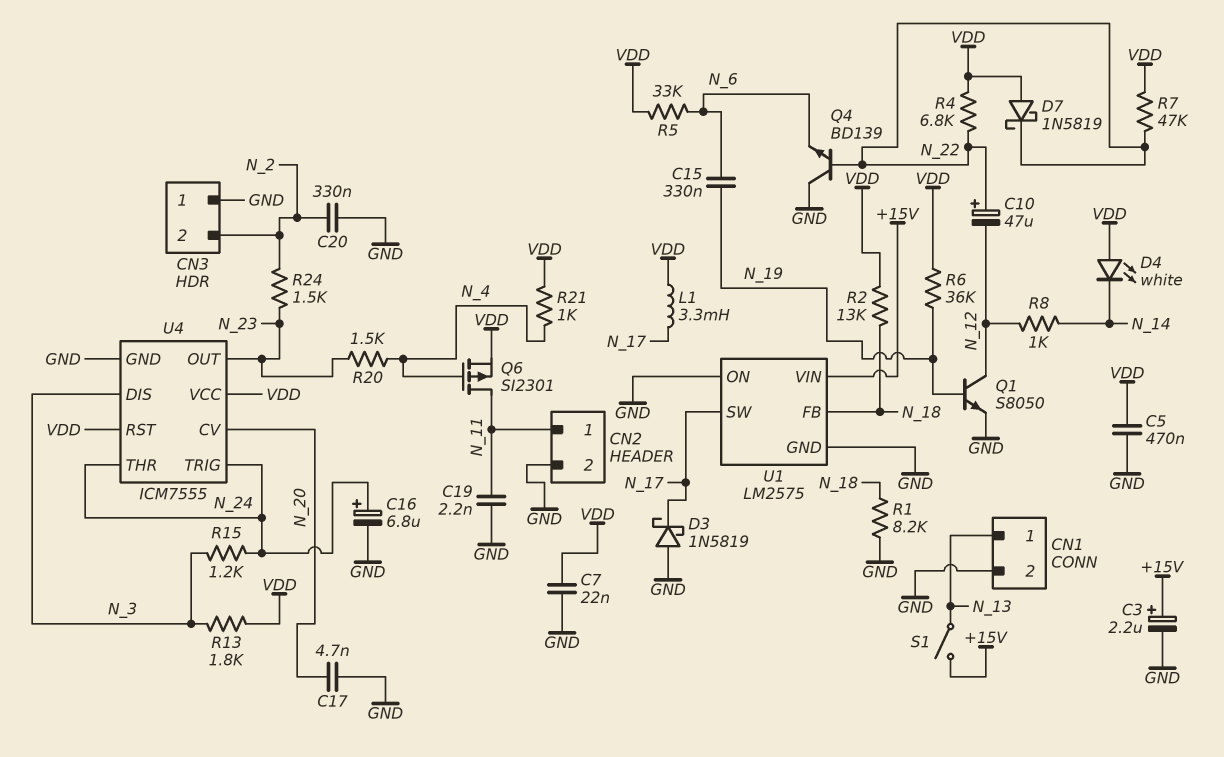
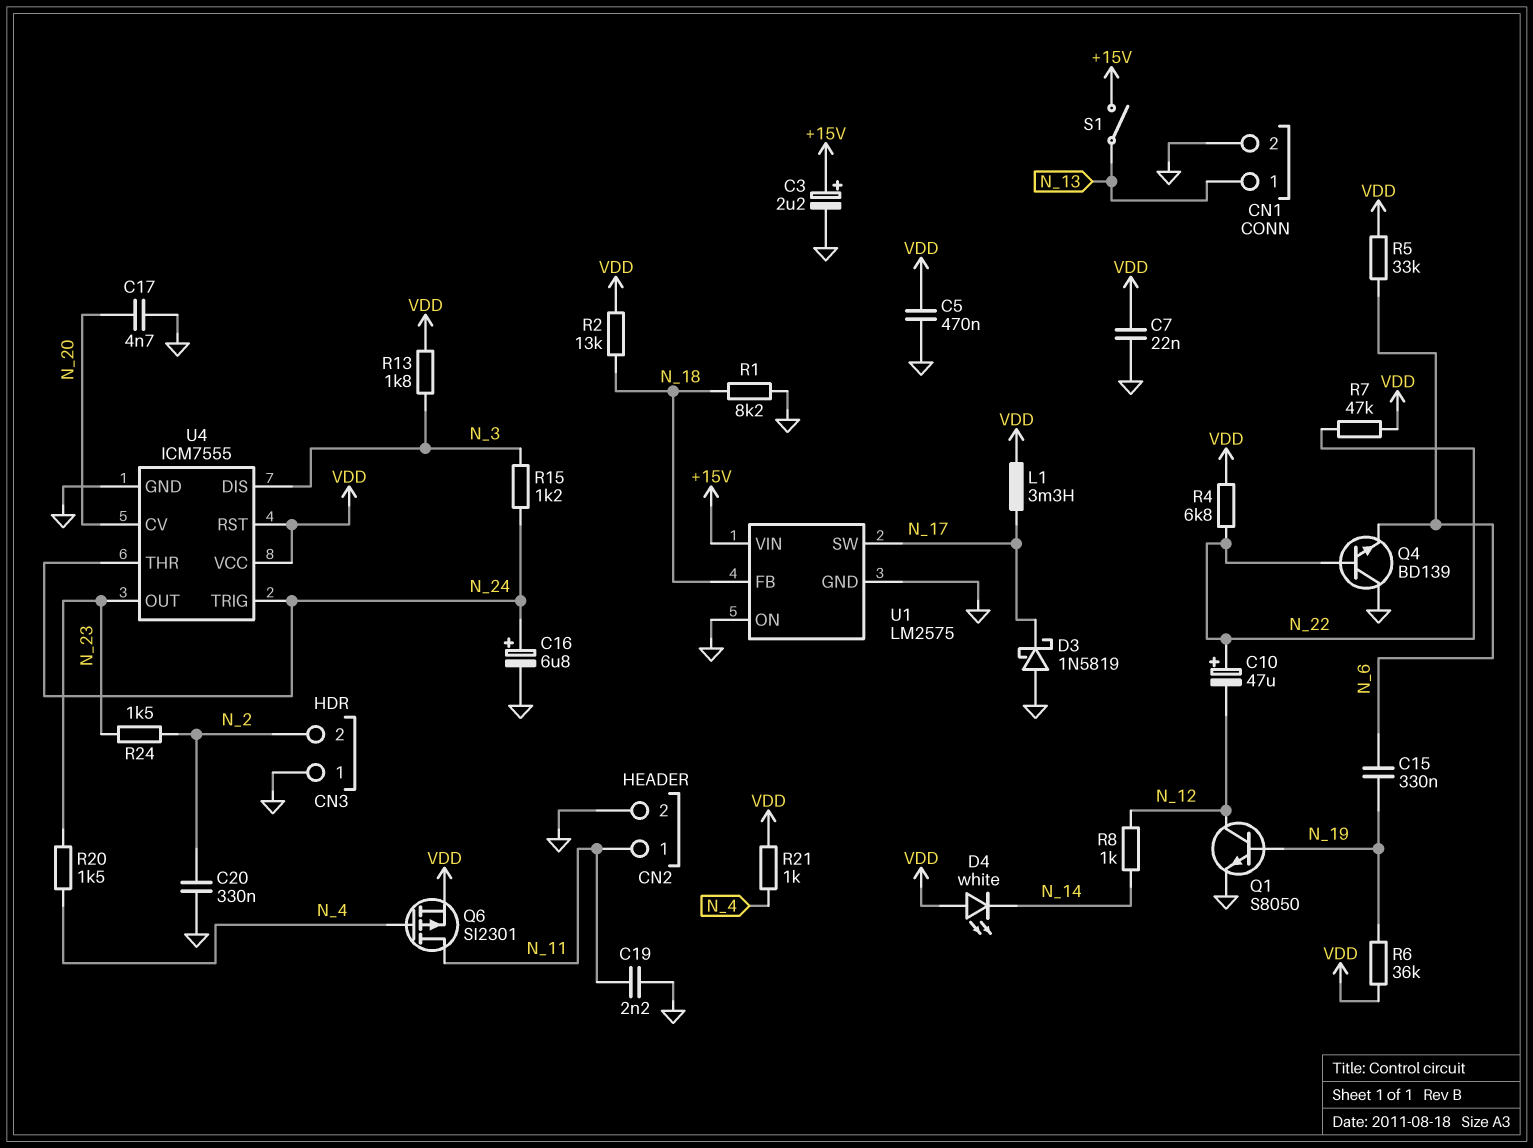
D7: schottky 1N5819 (A VDD, K N_22) -> none

